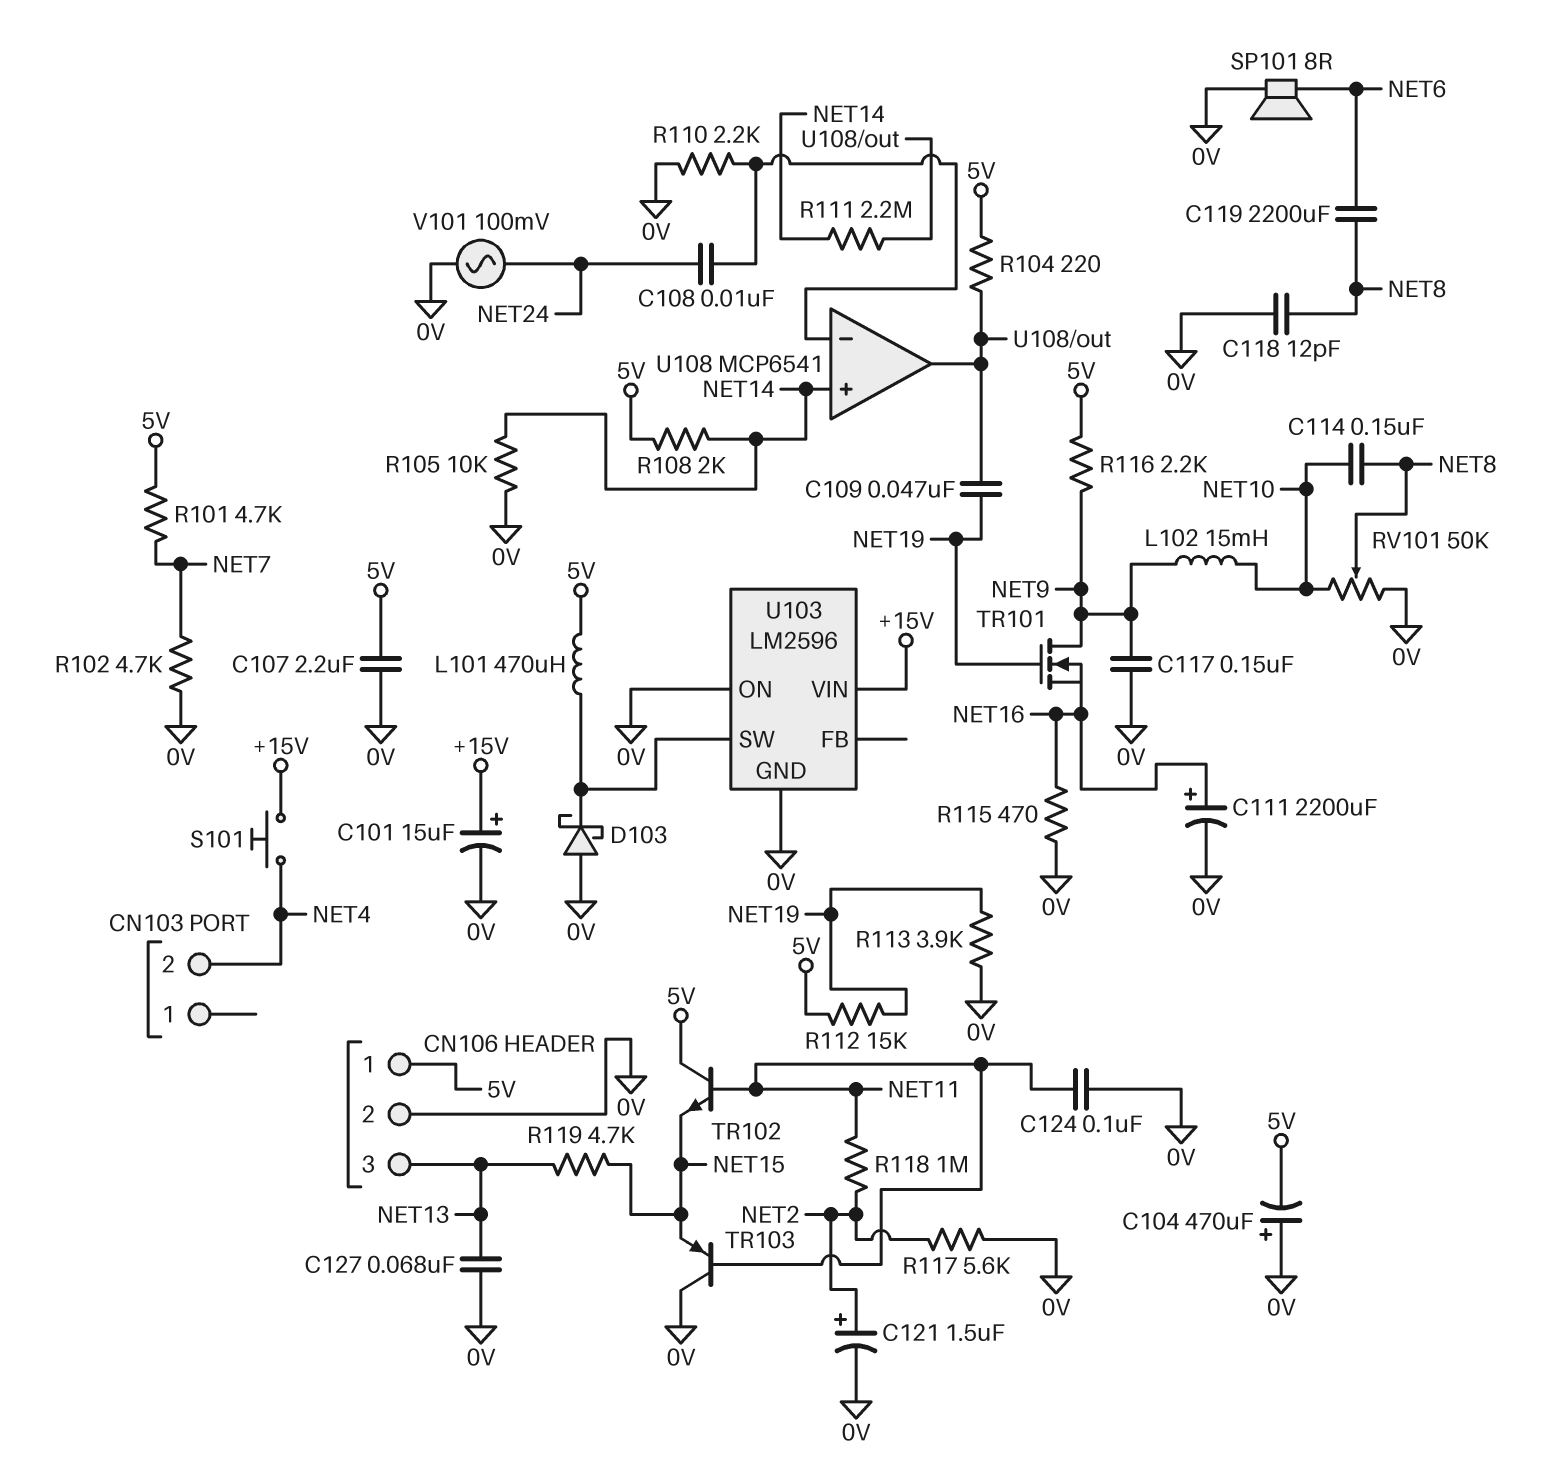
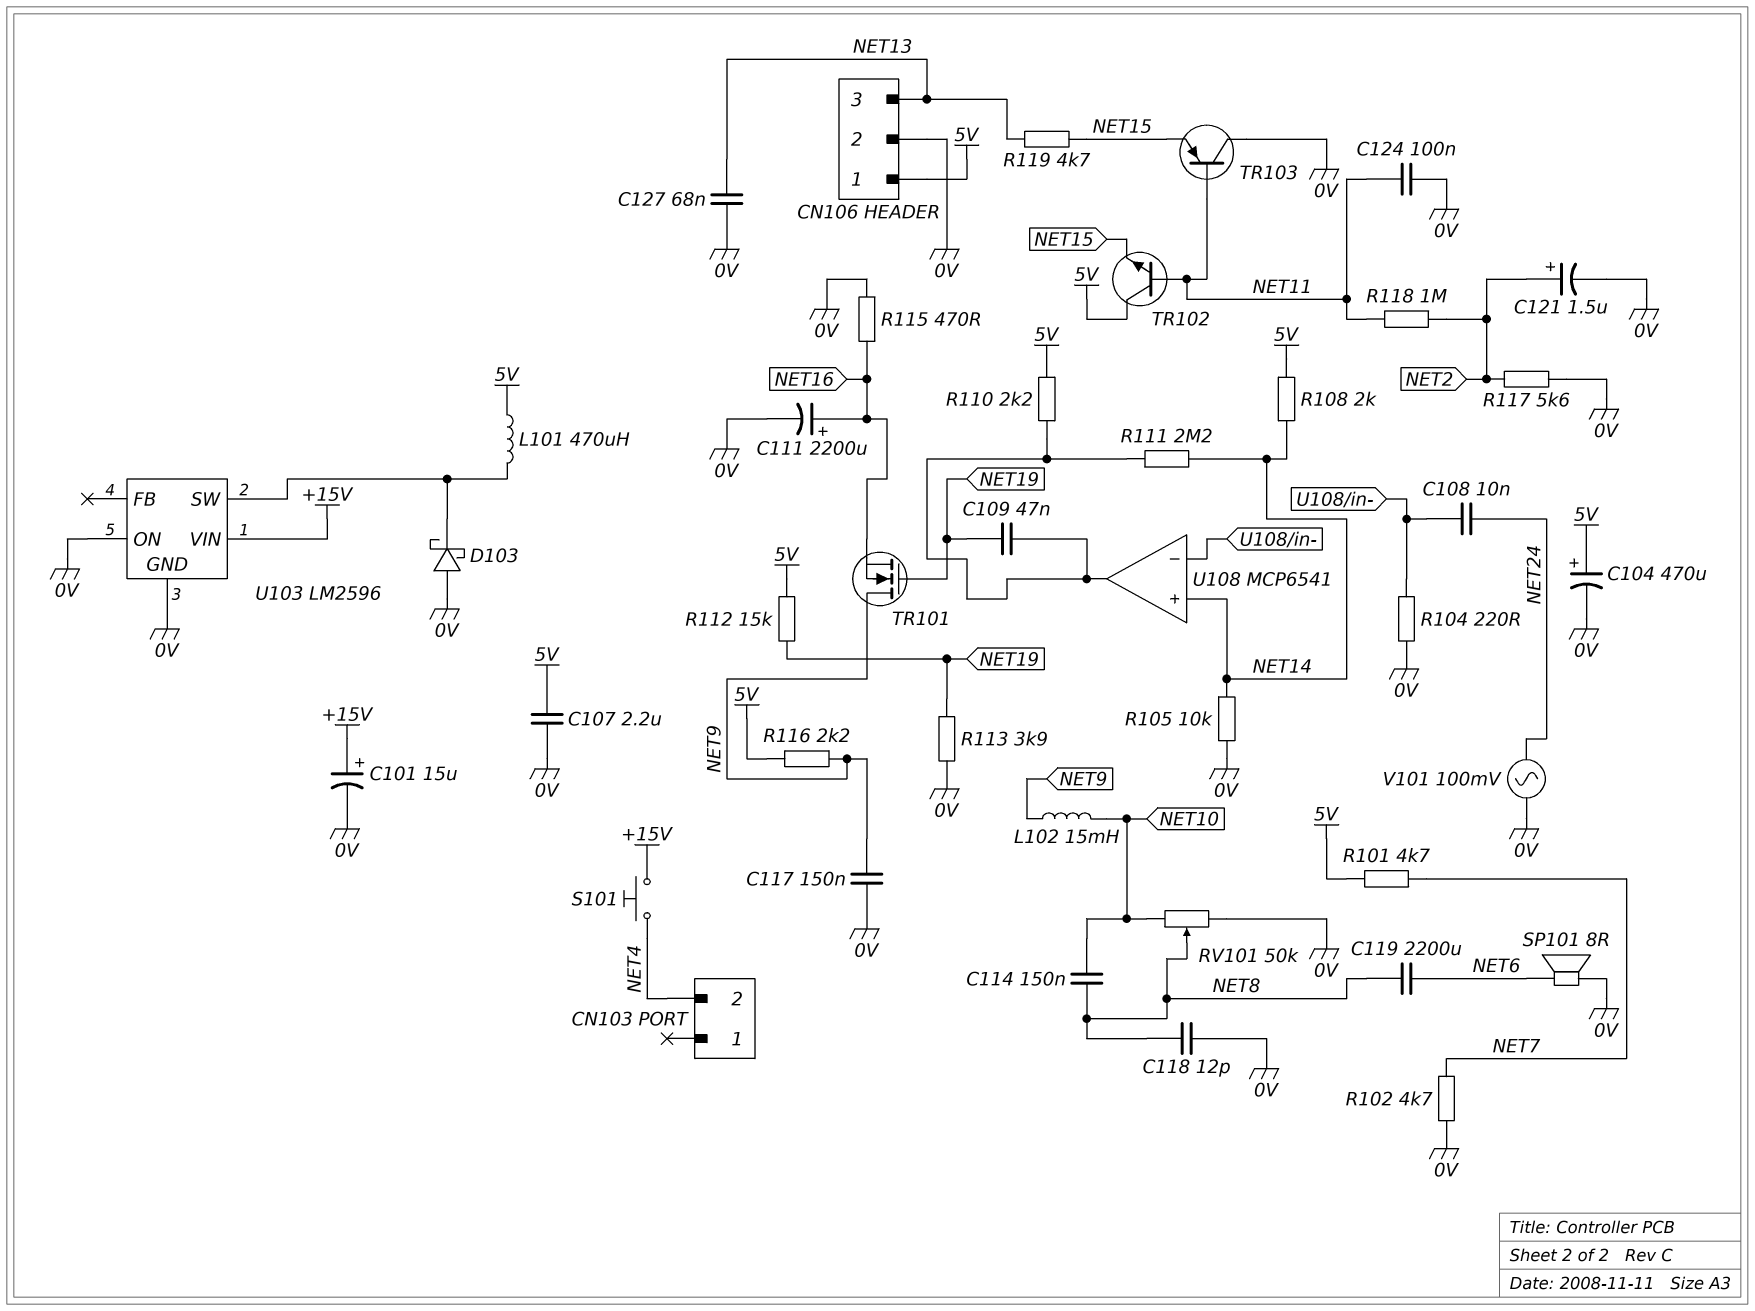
C104: 470uF (plus 0V, minus 5V) -> 470uF (plus 5V, minus 0V)
R104: 220 (5V, U108/out) -> 220 (0V, U108/in-)
R110: 2.2k (0V, U108/in-) -> 2.2k (5V, U108/out)

